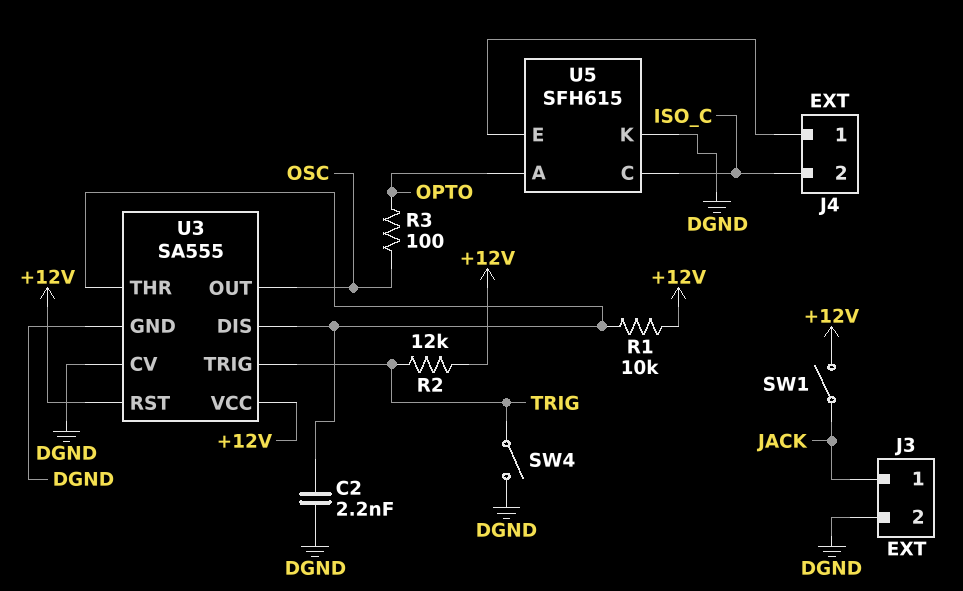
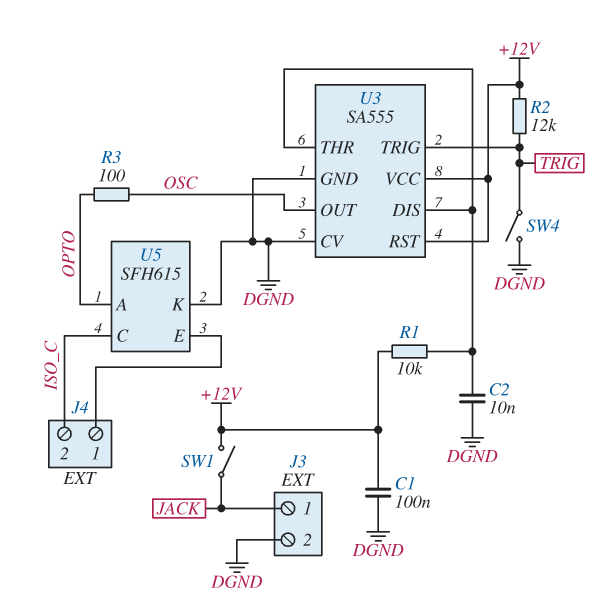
C1: none -> 100nF (+12V, DGND)
C2: 2.2nF (DGND, U3/DIS) -> 10nF (DGND, U3/DIS)

